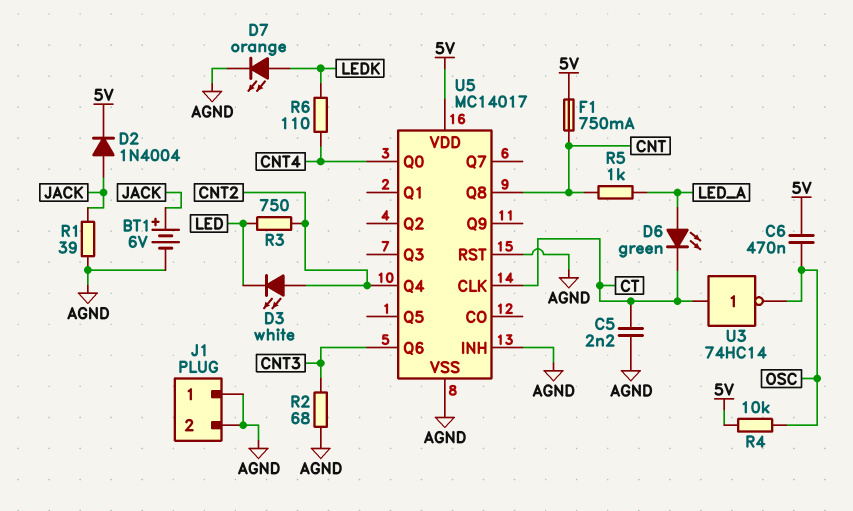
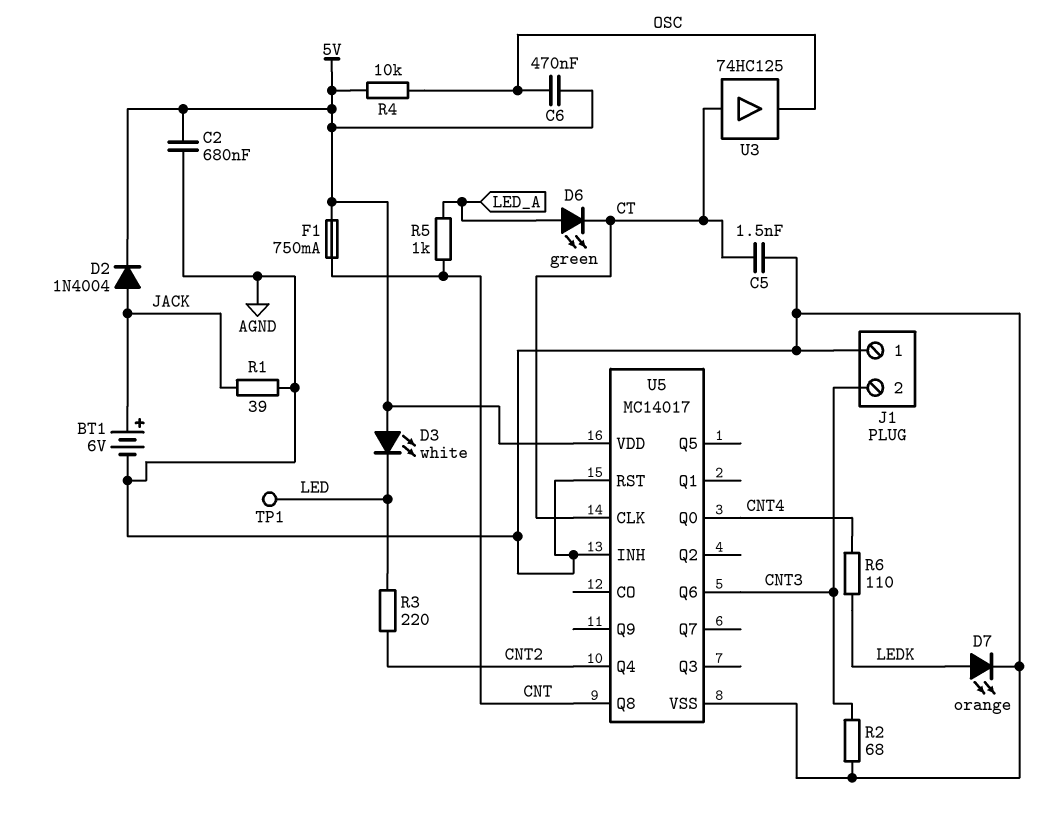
C2: none -> 680nF (5V, AGND)
C5: 2.2nF (AGND, CT) -> 1.5nF (AGND, CT)
D3: LED white (A CNT2, K LED) -> LED white (A 5V, K LED)
J1 pin 2: AGND -> CNT3
R3: 750 (CNT2, LED) -> 220 (CNT2, LED)
TP1: none -> test point (LED)
U3: NOT 74HC14 (in CT, out OSC) -> buffer 74HC125 (in CT, out OSC)

